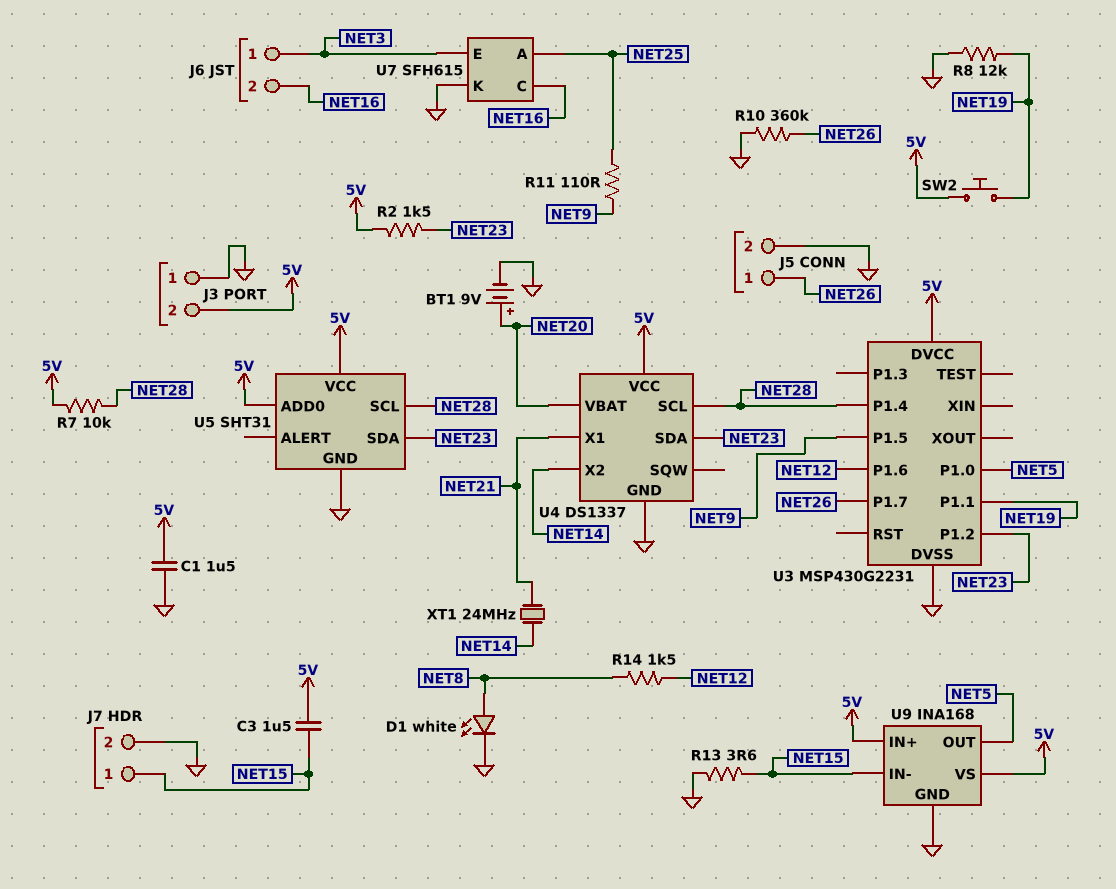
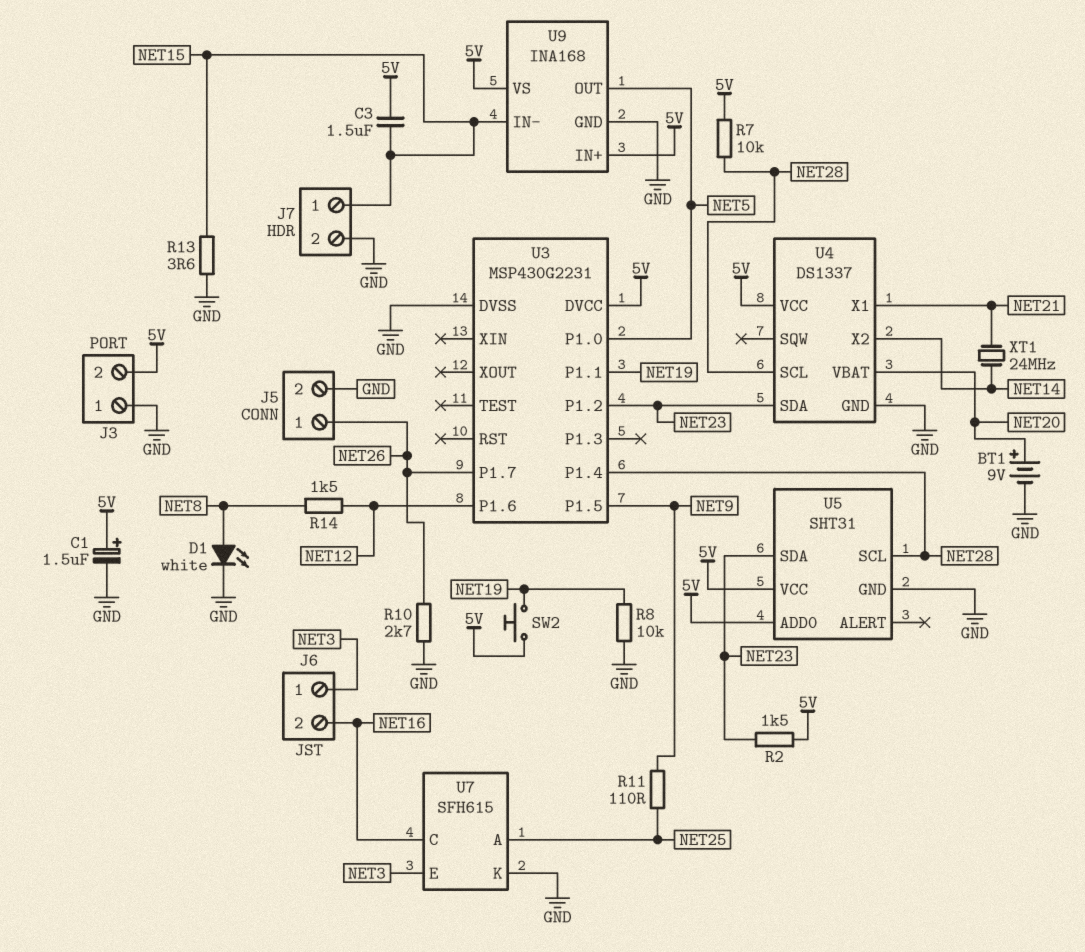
C1: 1.5uF (5V, GND) -> 1.5uF (plus 5V, minus GND)
R8: 12k (GND, NET19) -> 10k (GND, NET19)
R10: 360k (GND, NET26) -> 2.7k (GND, NET26)

